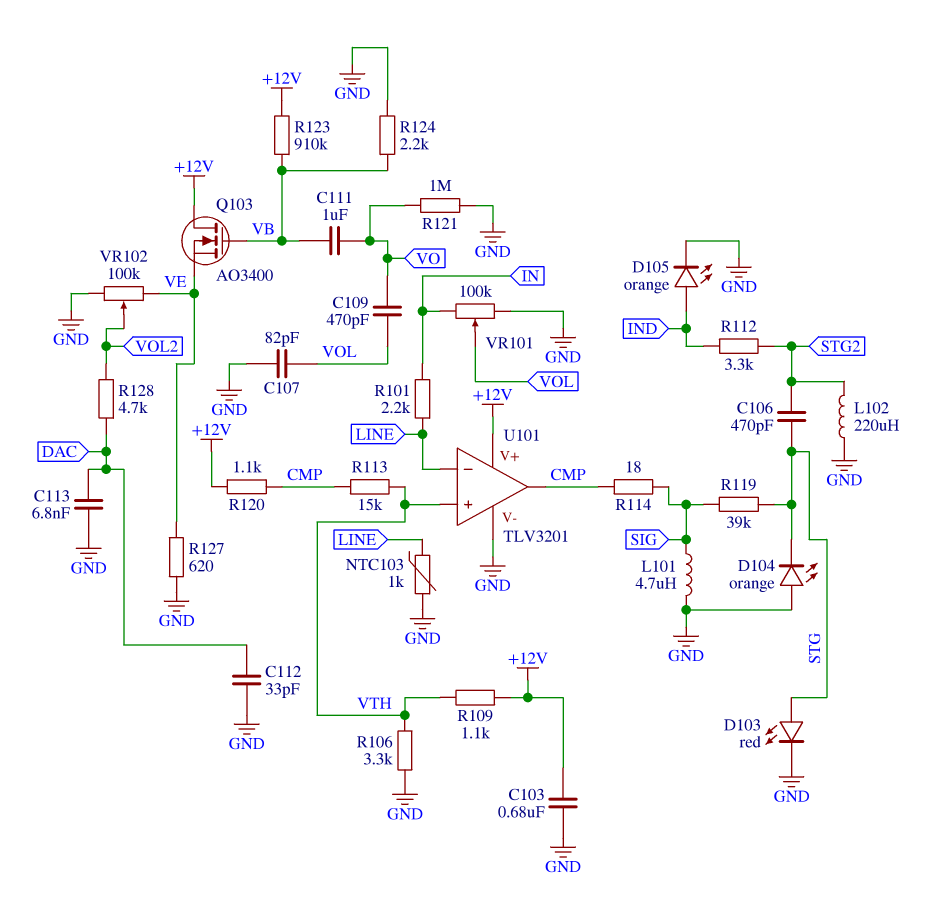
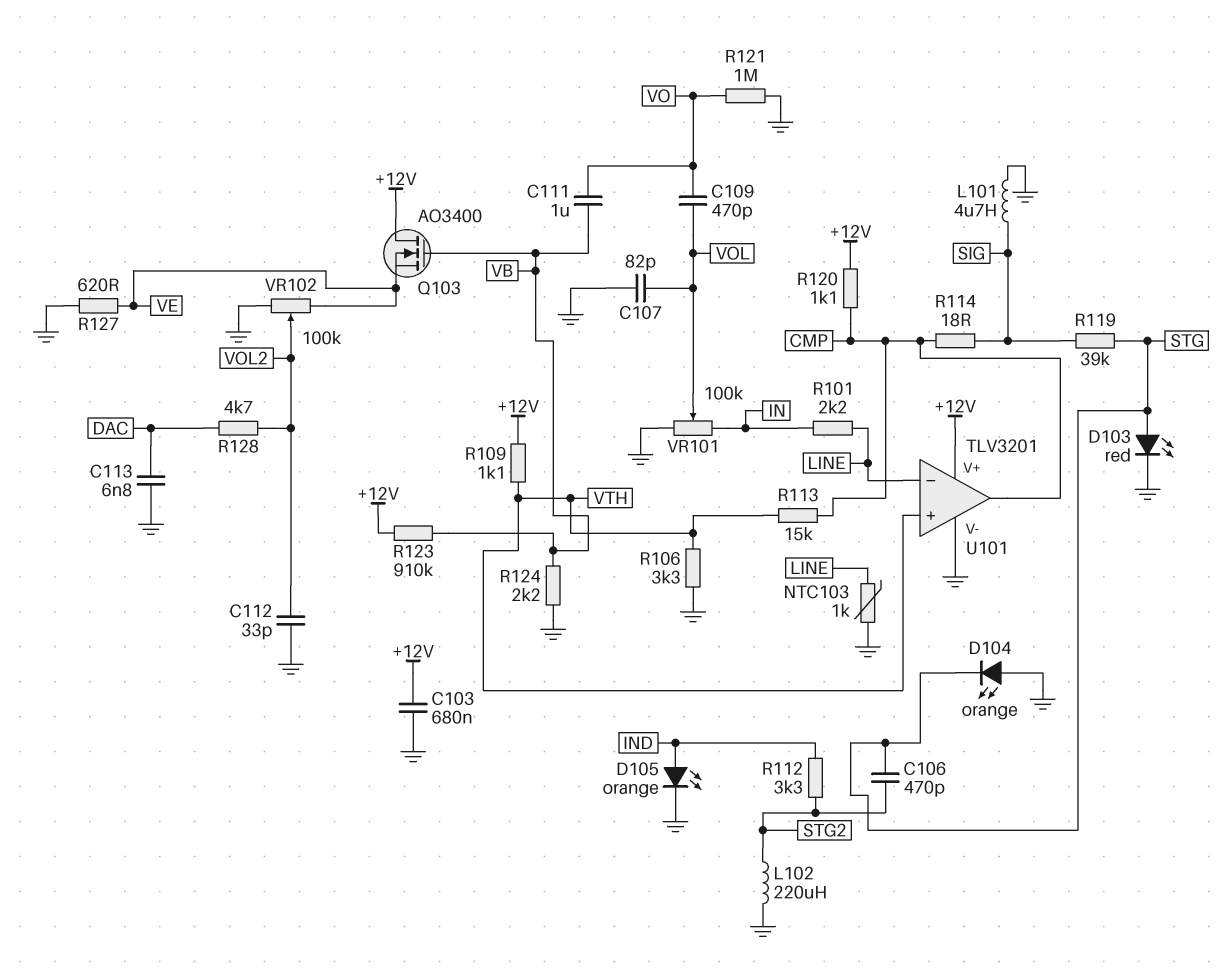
C112: 33pF (DAC, GND) -> 33pF (GND, VOL2)

